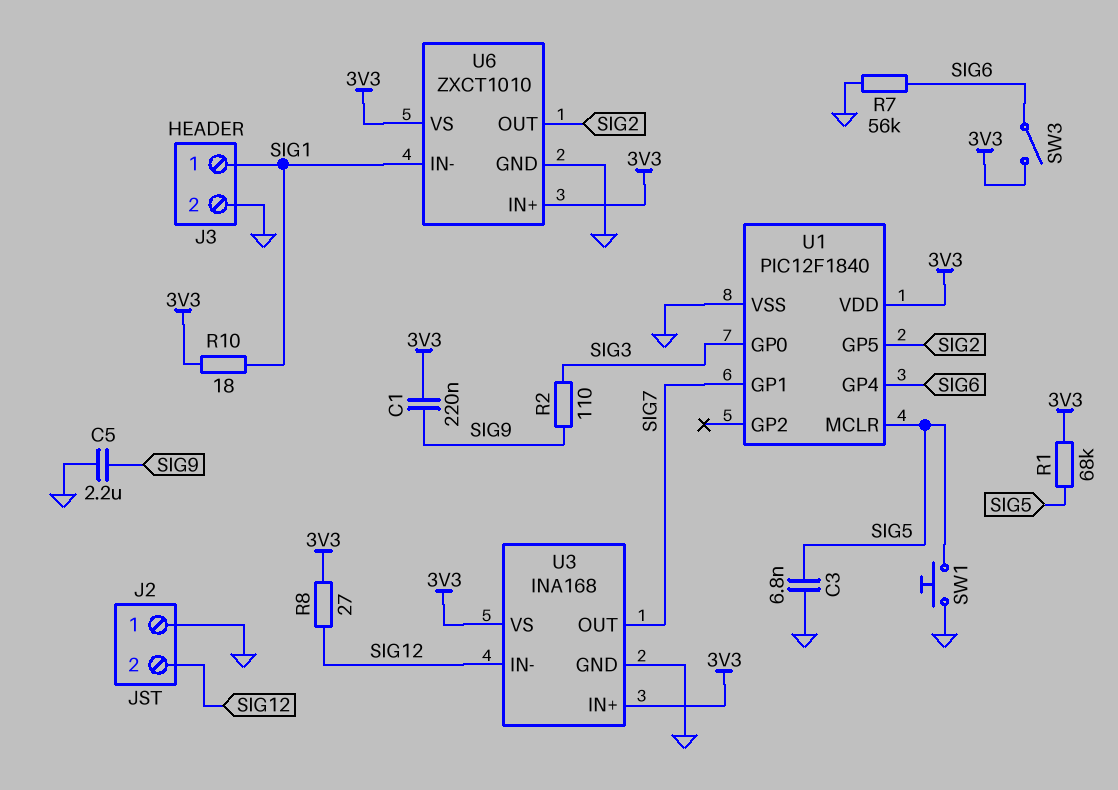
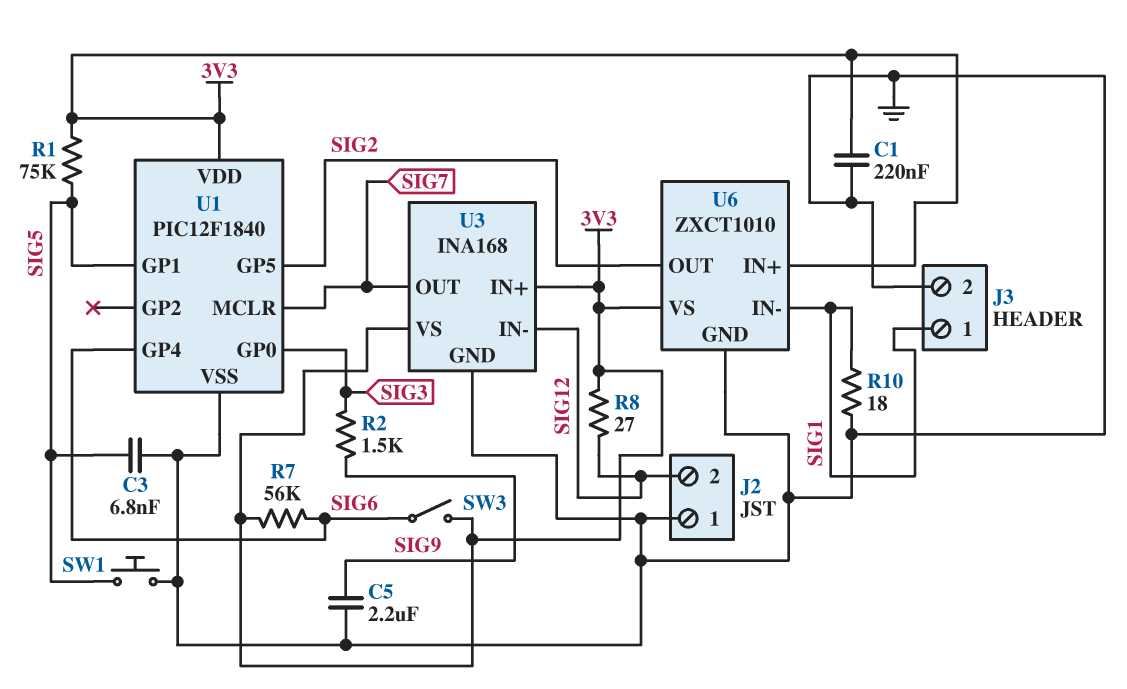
C1: 220nF (3V3, SIG9) -> 220nF (3V3, GND)
R1: 68k (3V3, SIG5) -> 75k (3V3, SIG5)
R2: 110 (SIG3, SIG9) -> 1.5k (SIG3, SIG9)
R7: 56k (GND, SIG6) -> 56k (3V3, SIG6)
R10: 18 (3V3, SIG1) -> 18 (GND, SIG1)
U1 pin GP1: SIG7 -> SIG5
U1 pin MCLR: SIG5 -> SIG7

